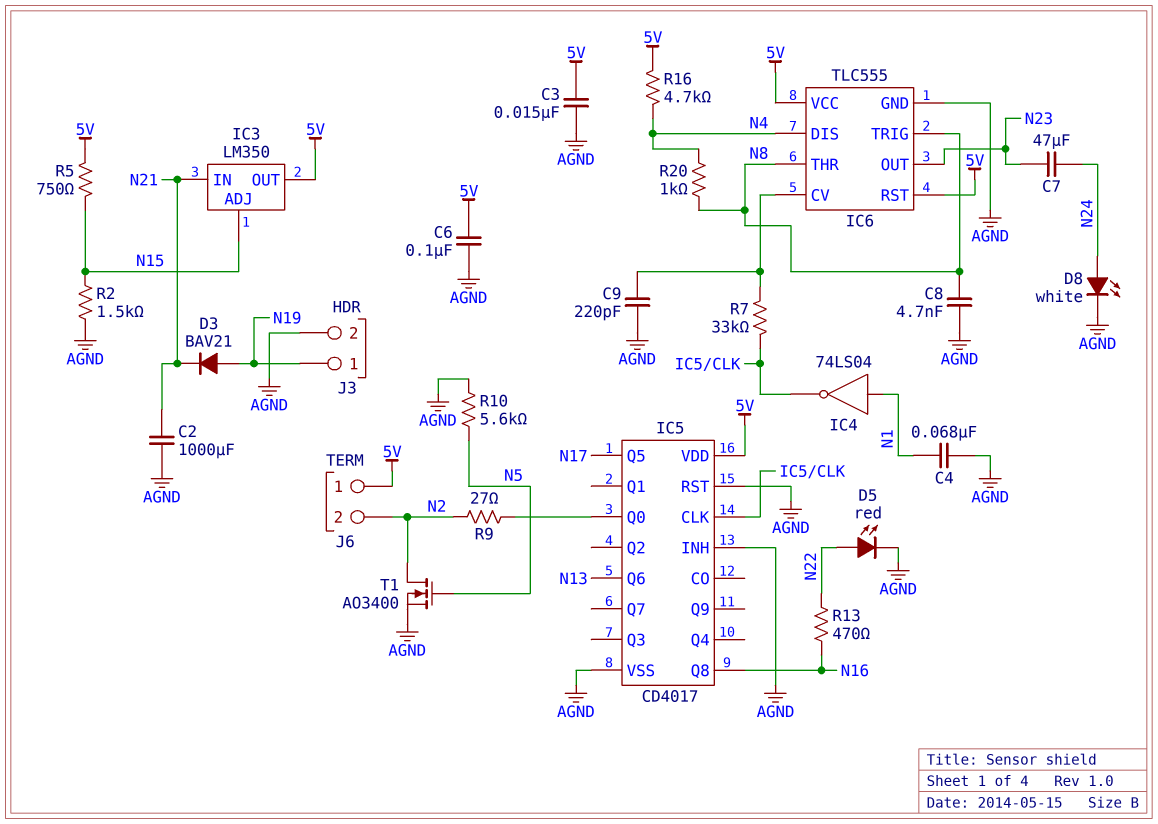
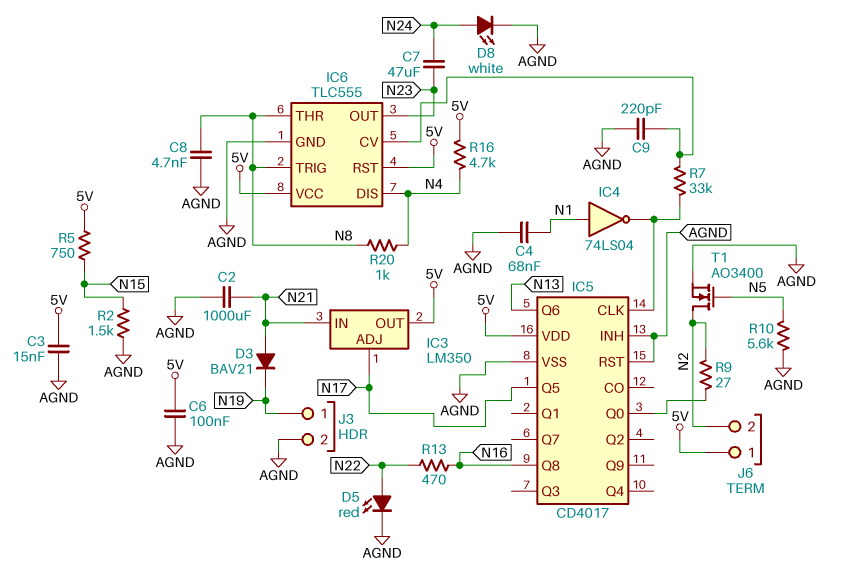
D3: diode BAV21 (A N19, K N21) -> diode BAV21 (A N21, K N19)
IC3 pin ADJ: N15 -> N17

